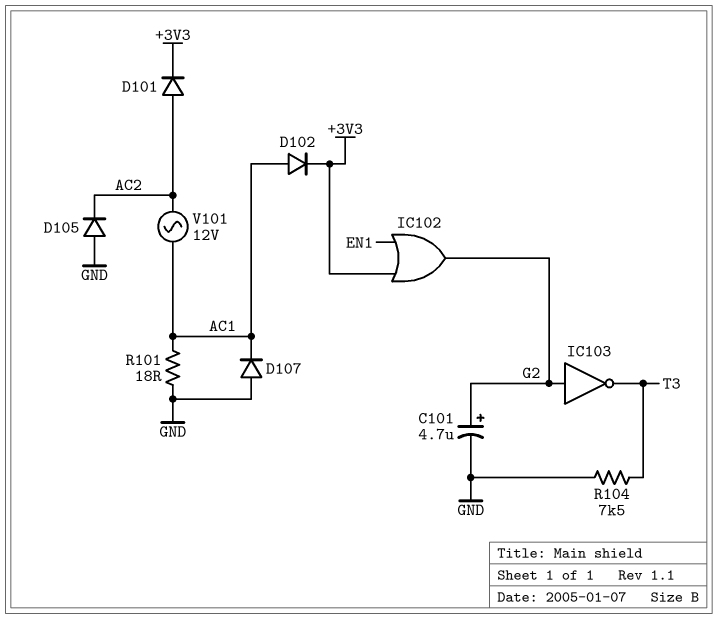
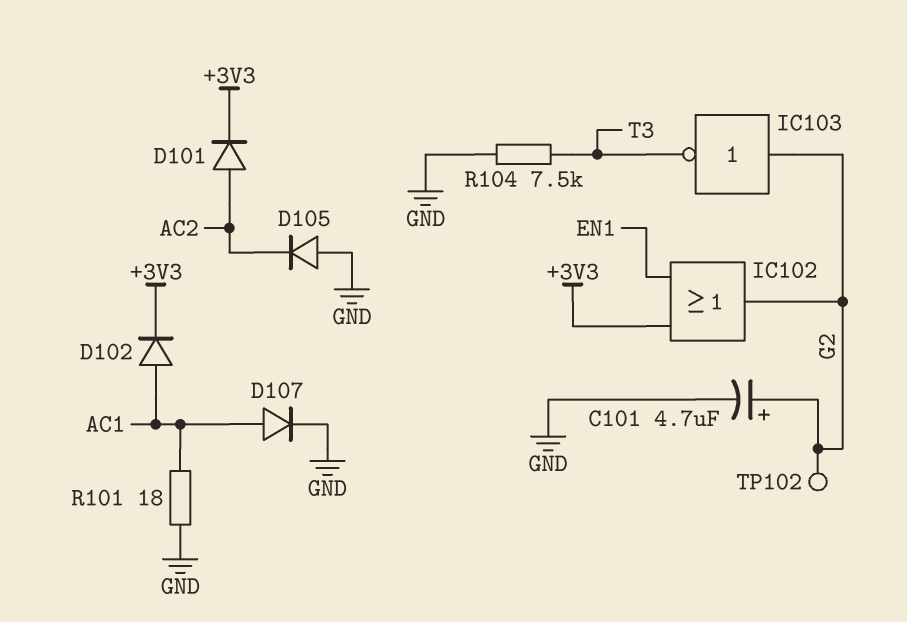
D107: diode (A GND, K AC1) -> diode (A AC1, K GND)
TP102: none -> test point (G2)
V101: AC 12V (AC1, AC2) -> none

